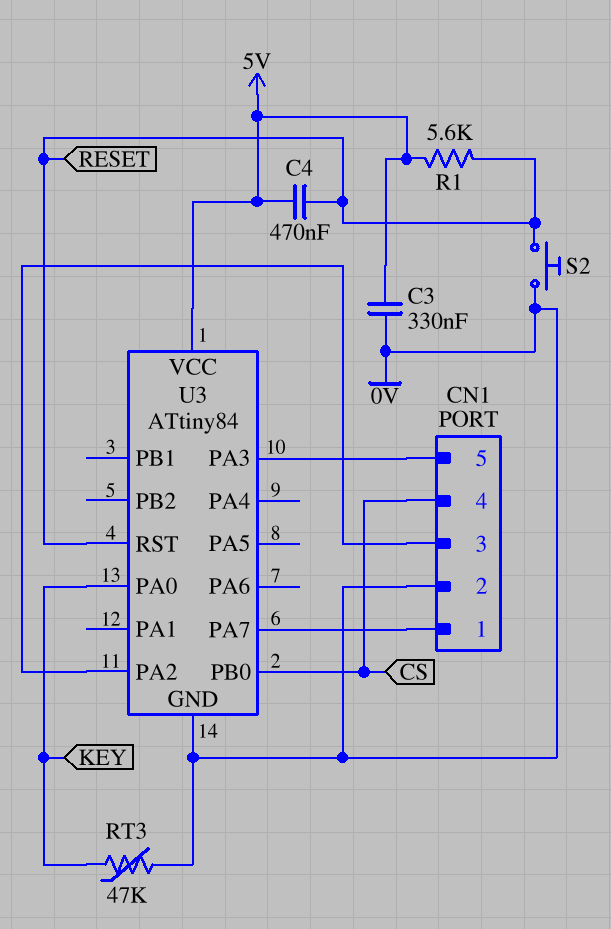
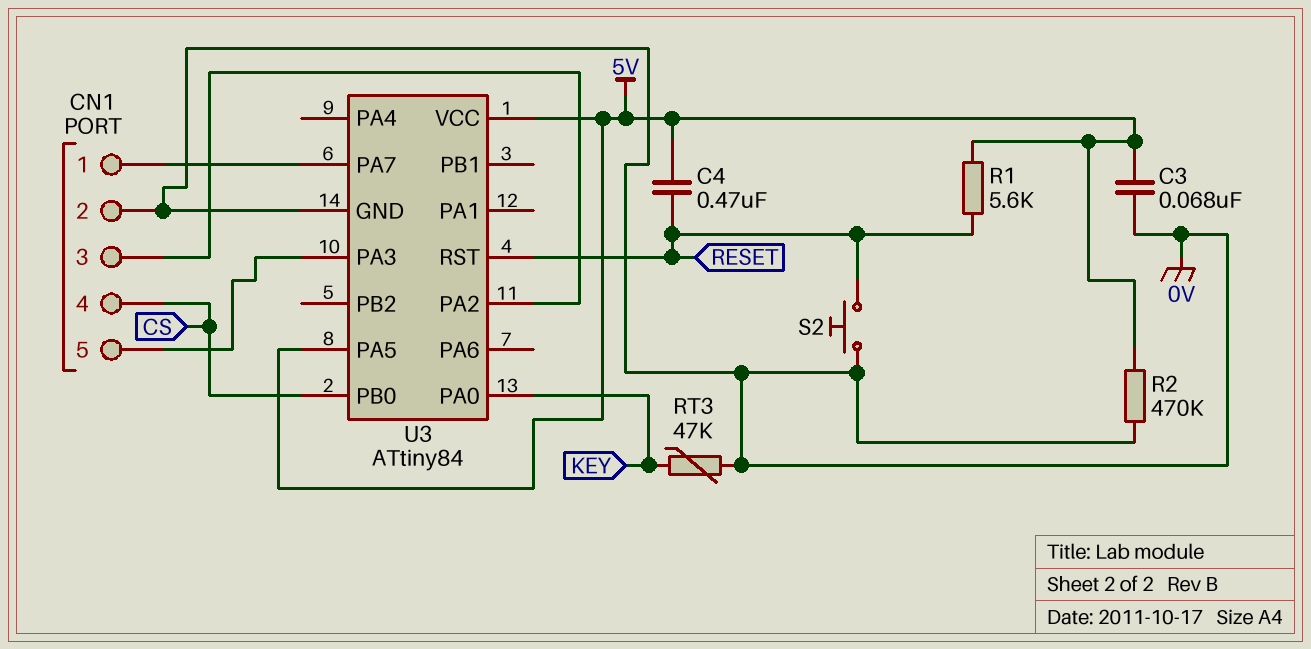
C3: 330nF (0V, 5V) -> 68nF (0V, 5V)
R2: none -> 470k (0V, 5V)
U3 pin PA5: none -> 5V

